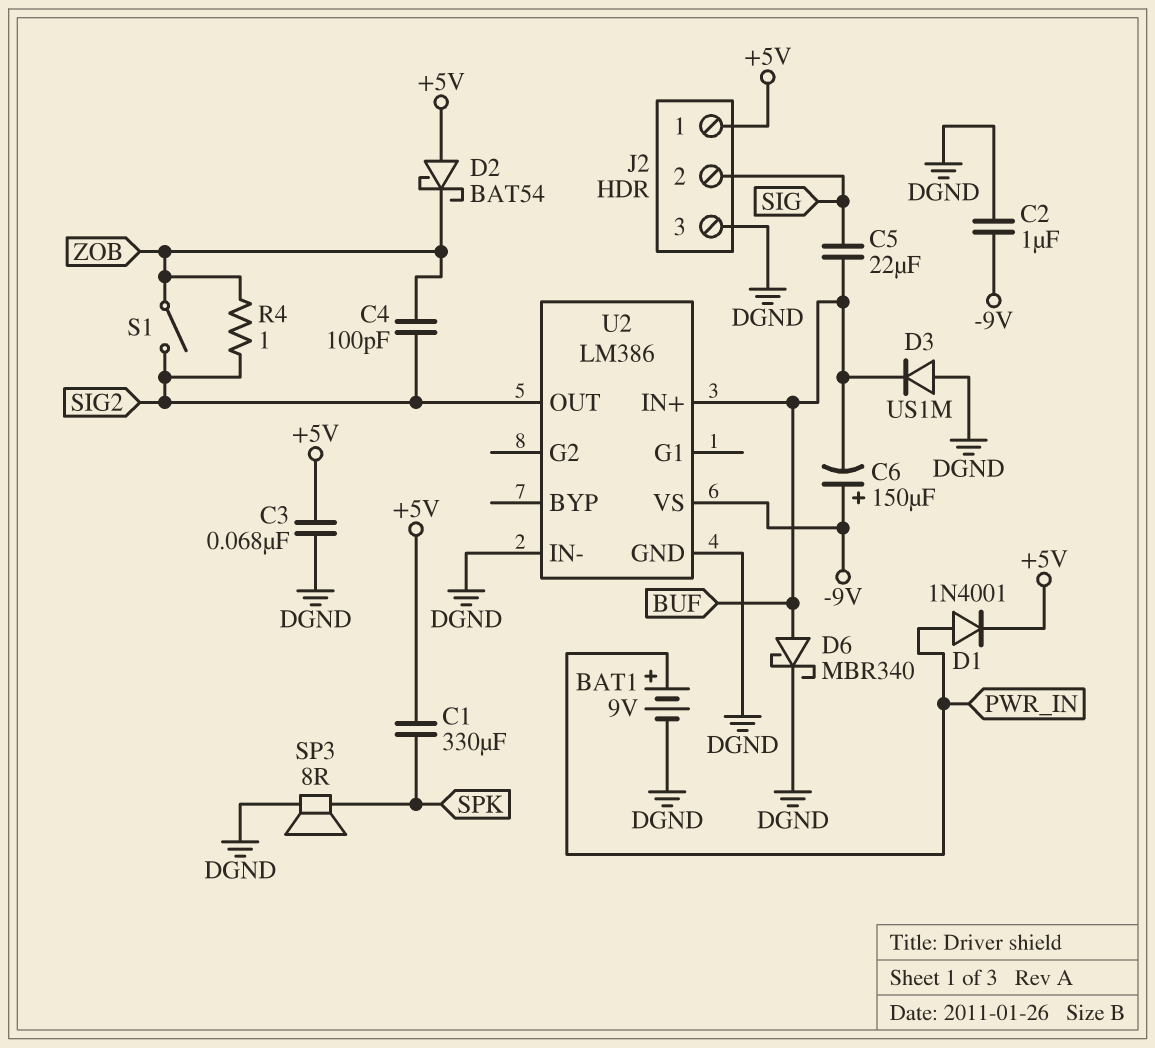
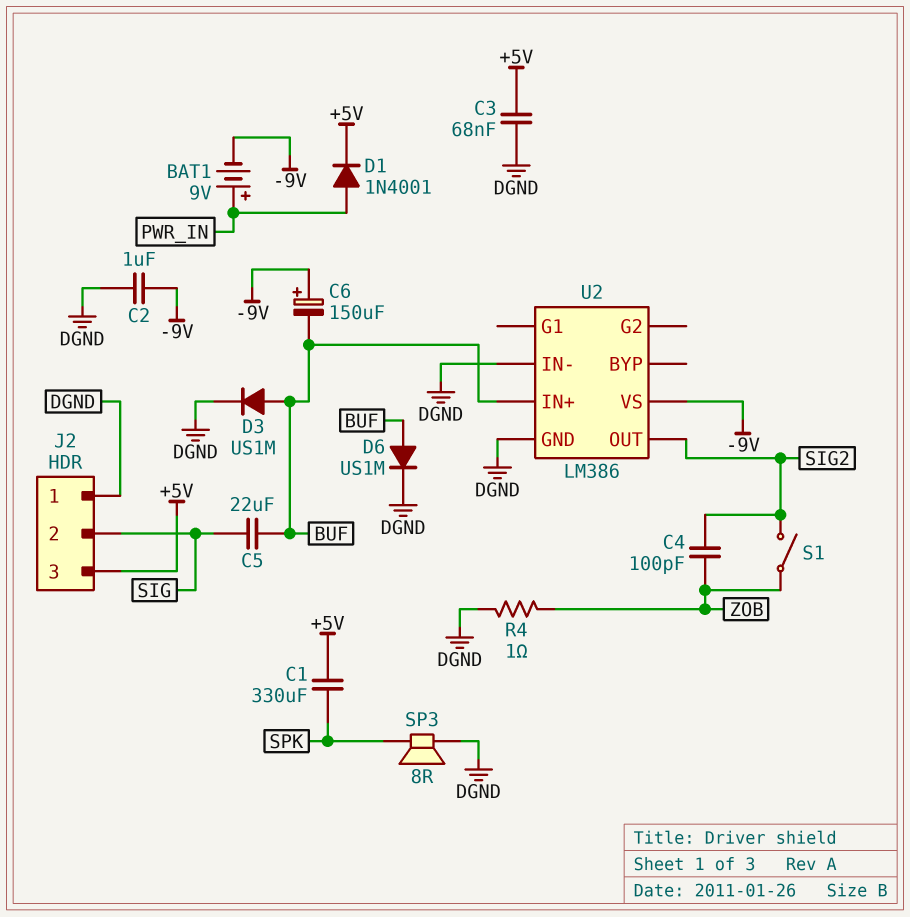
BAT1: 9V (plus PWR_IN, minus DGND) -> 9V (plus PWR_IN, minus -9V)
D2: schottky BAT54 (A +5V, K ZOB) -> none
D3: diode US1M (A DGND, K BUF) -> diode US1M (A BUF, K DGND)
D6: schottky MBR340 (A BUF, K DGND) -> diode US1M (A BUF, K DGND)
J2 pin 1: +5V -> DGND
J2 pin 3: DGND -> +5V
R4: 1 (SIG2, ZOB) -> 1 (DGND, ZOB)

